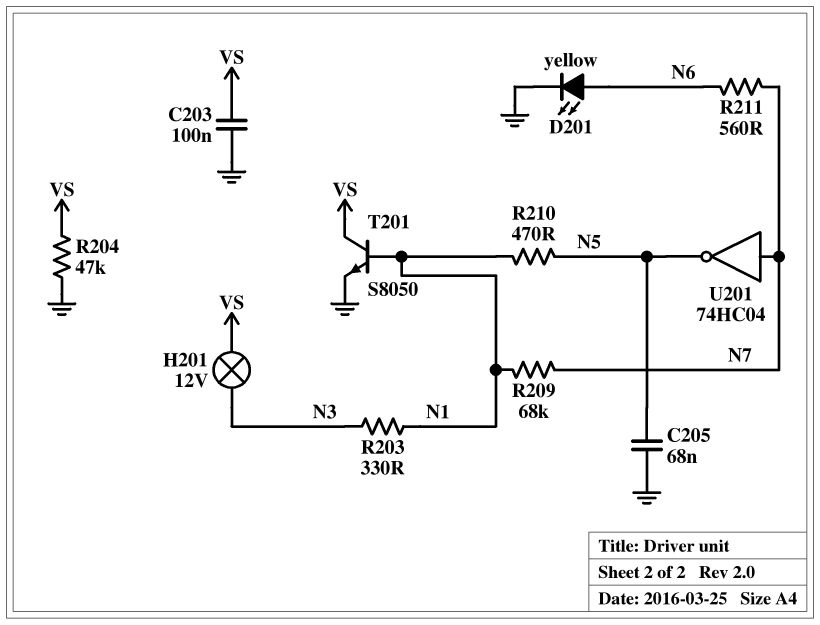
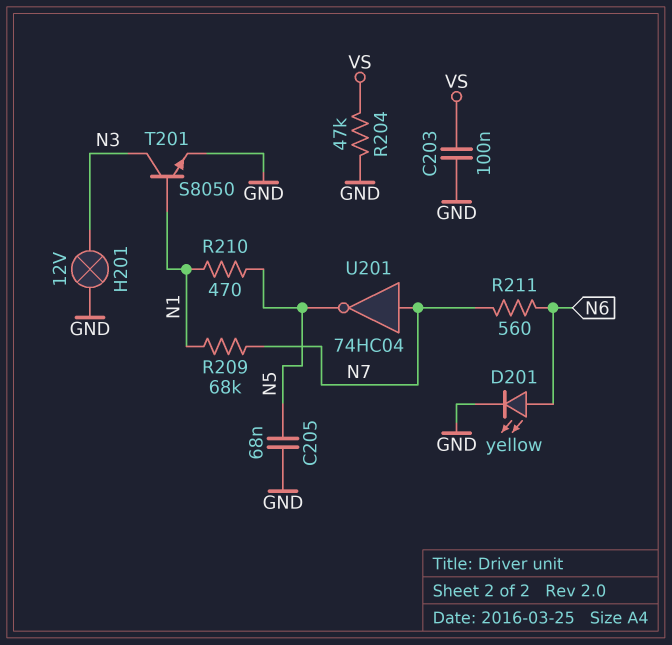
H201: lamp 12V (N3, VS) -> lamp 12V (GND, N3)
R203: 330 (N1, N3) -> none
T201: NPN S8050 (B N1, C VS, E GND) -> NPN S8050 (B N1, C N3, E GND)

